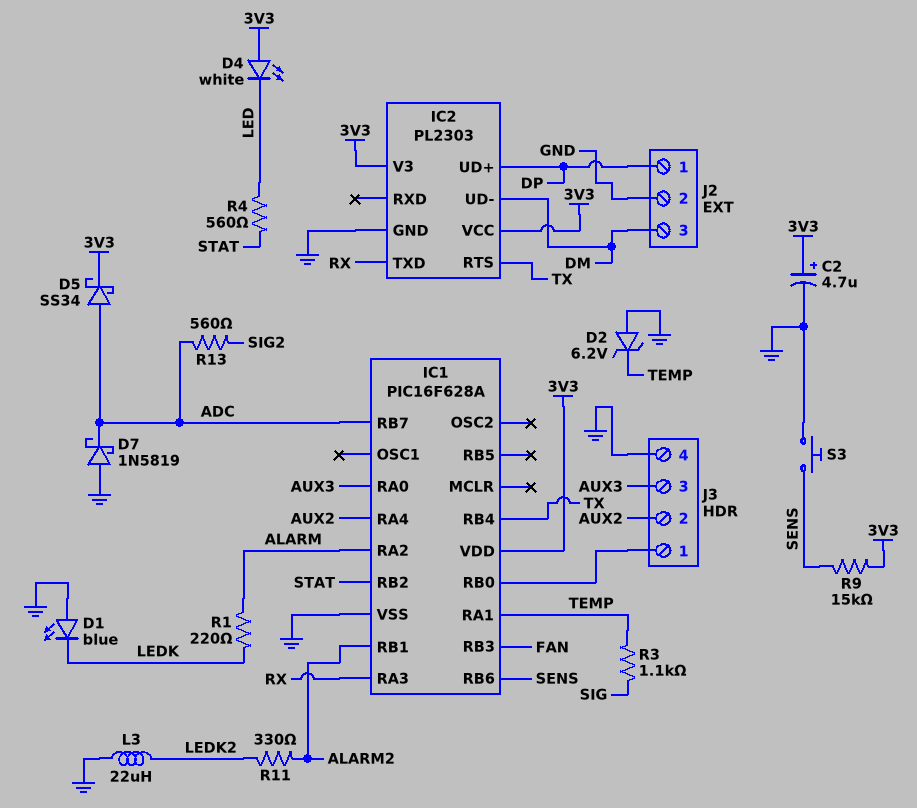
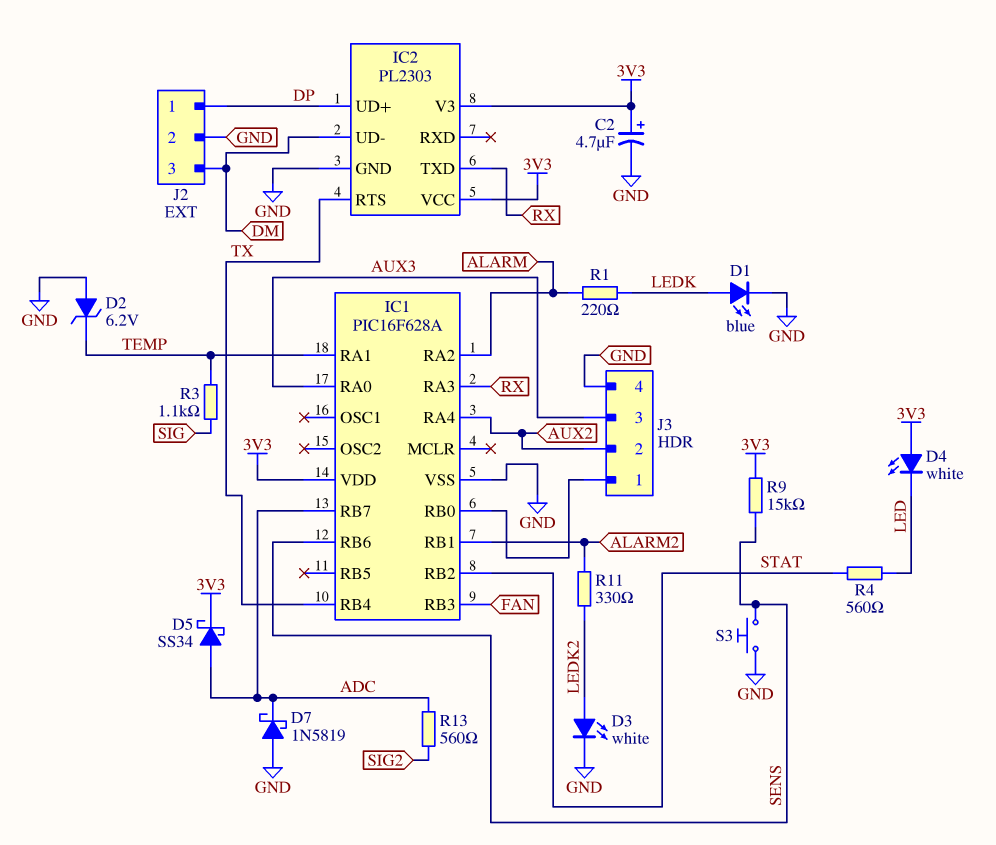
D1: LED blue (A GND, K LEDK) -> LED blue (A LEDK, K GND)
D3: none -> LED white (A LEDK2, K GND)
L3: 22uH (GND, LEDK2) -> none

